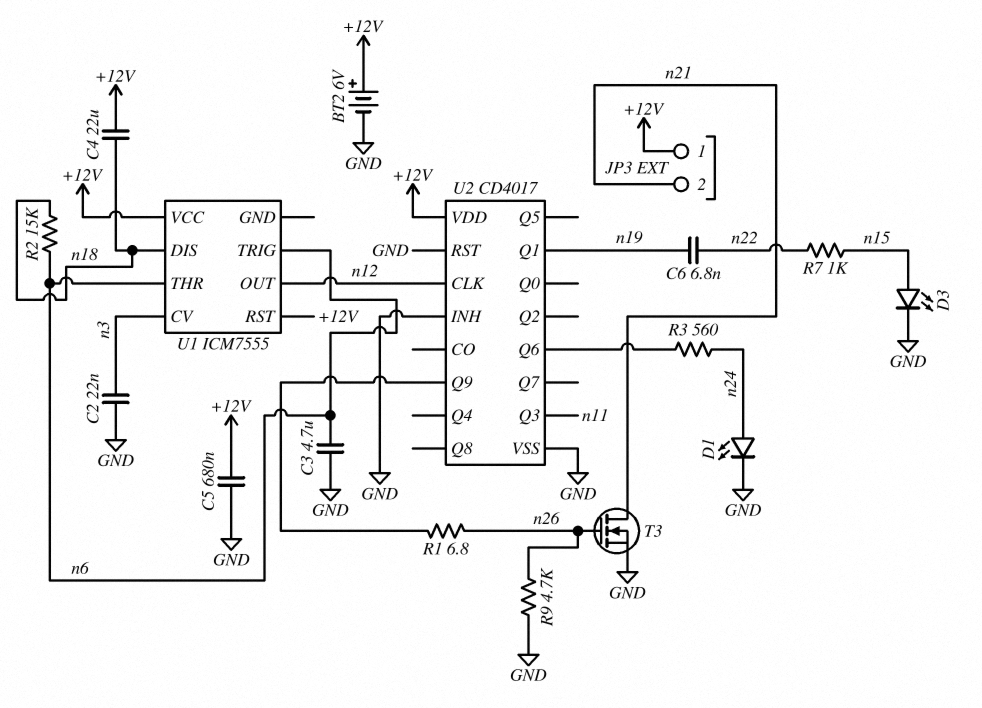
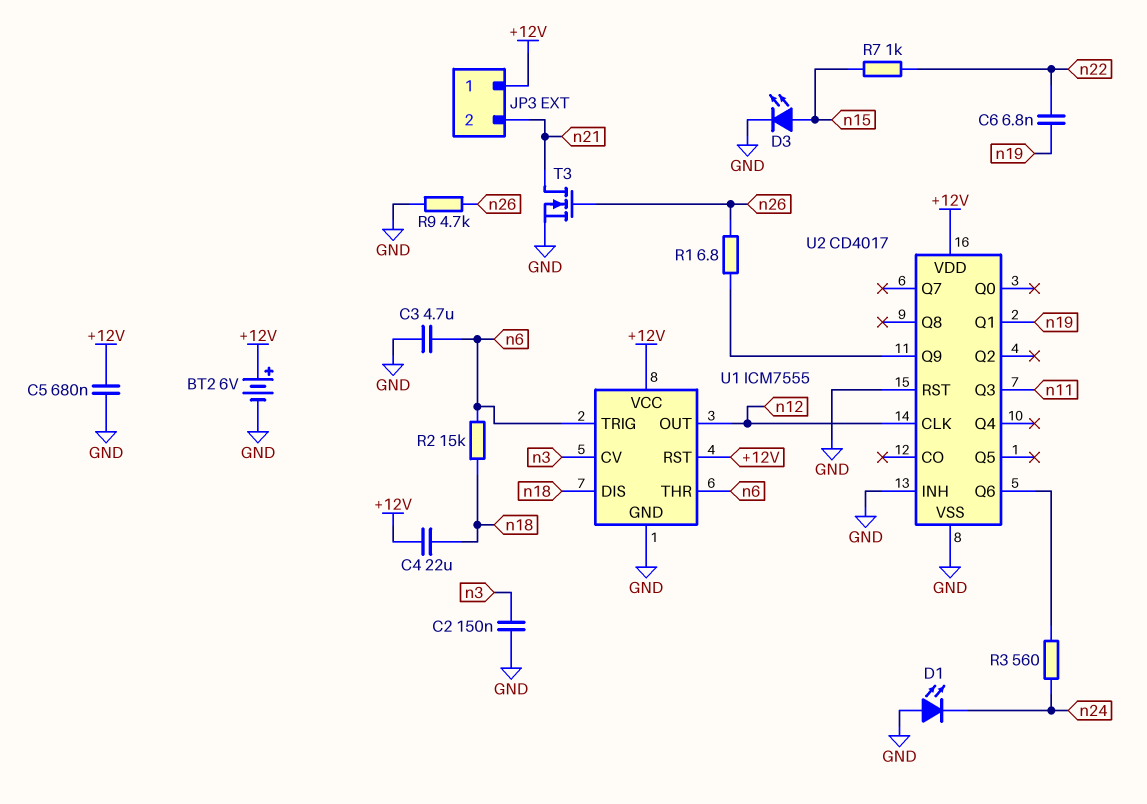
C2: 22nF (GND, n3) -> 150nF (GND, n3)
D1: LED (A n24, K GND) -> LED (A GND, K n24)
U1 pin GND: none -> GND

